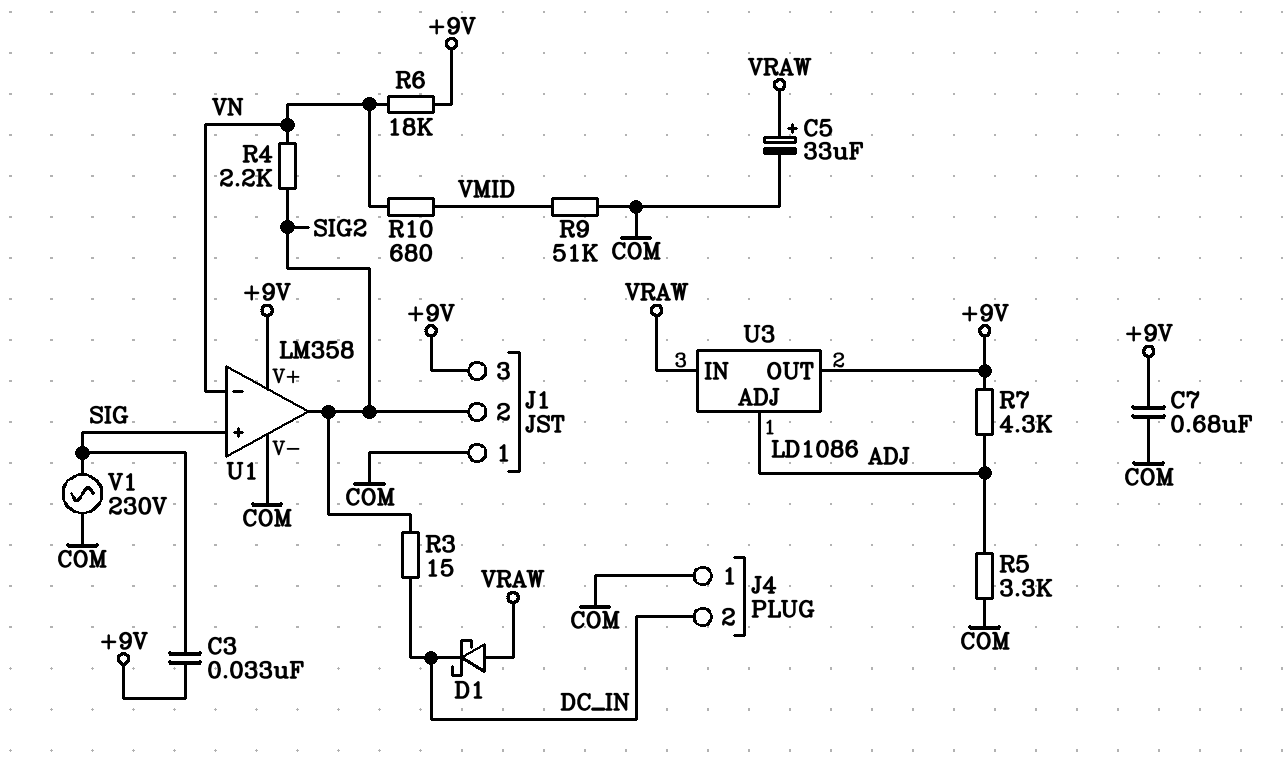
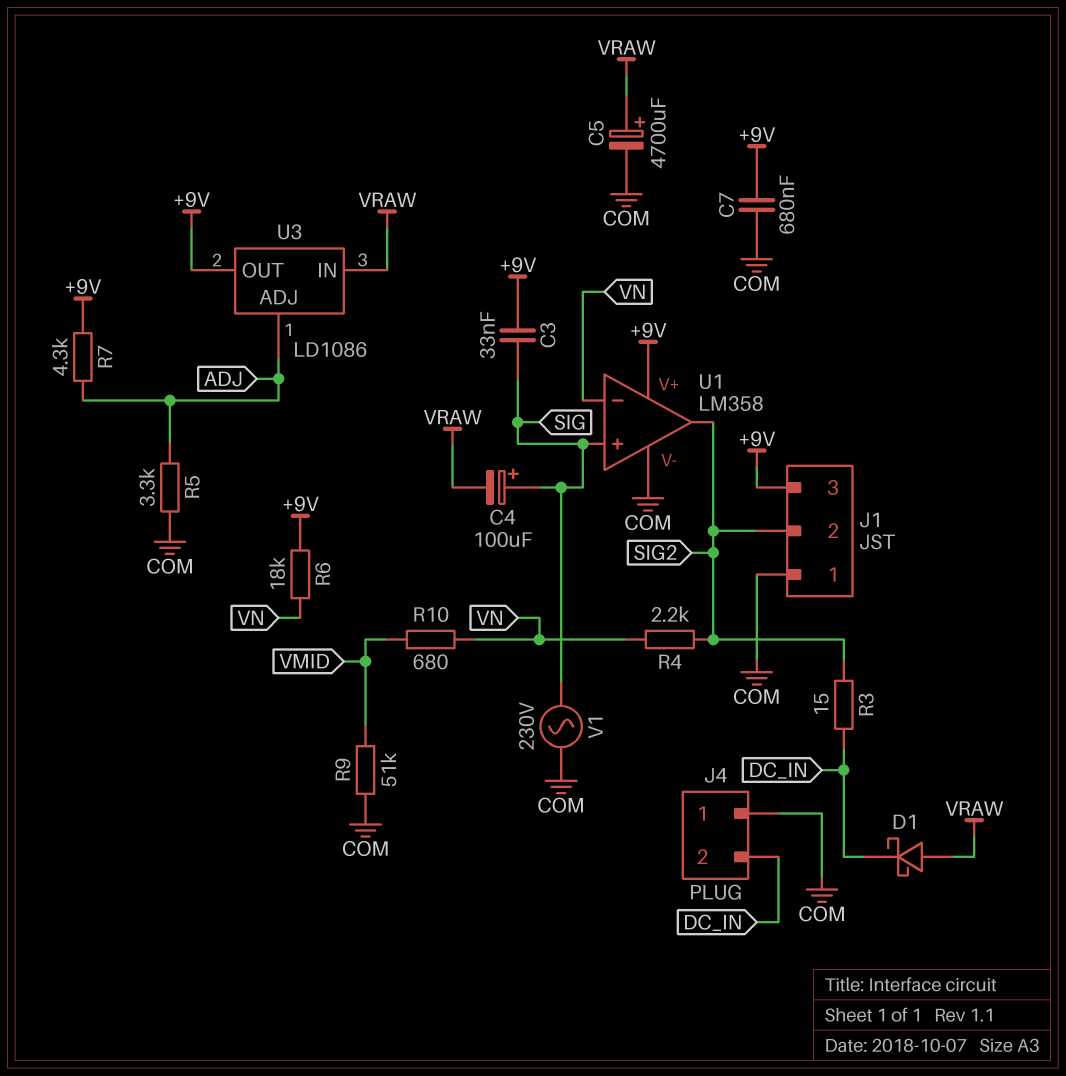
C4: none -> 100uF (plus SIG, minus VRAW)
C5: 33uF (plus VRAW, minus COM) -> 4700uF (plus VRAW, minus COM)

